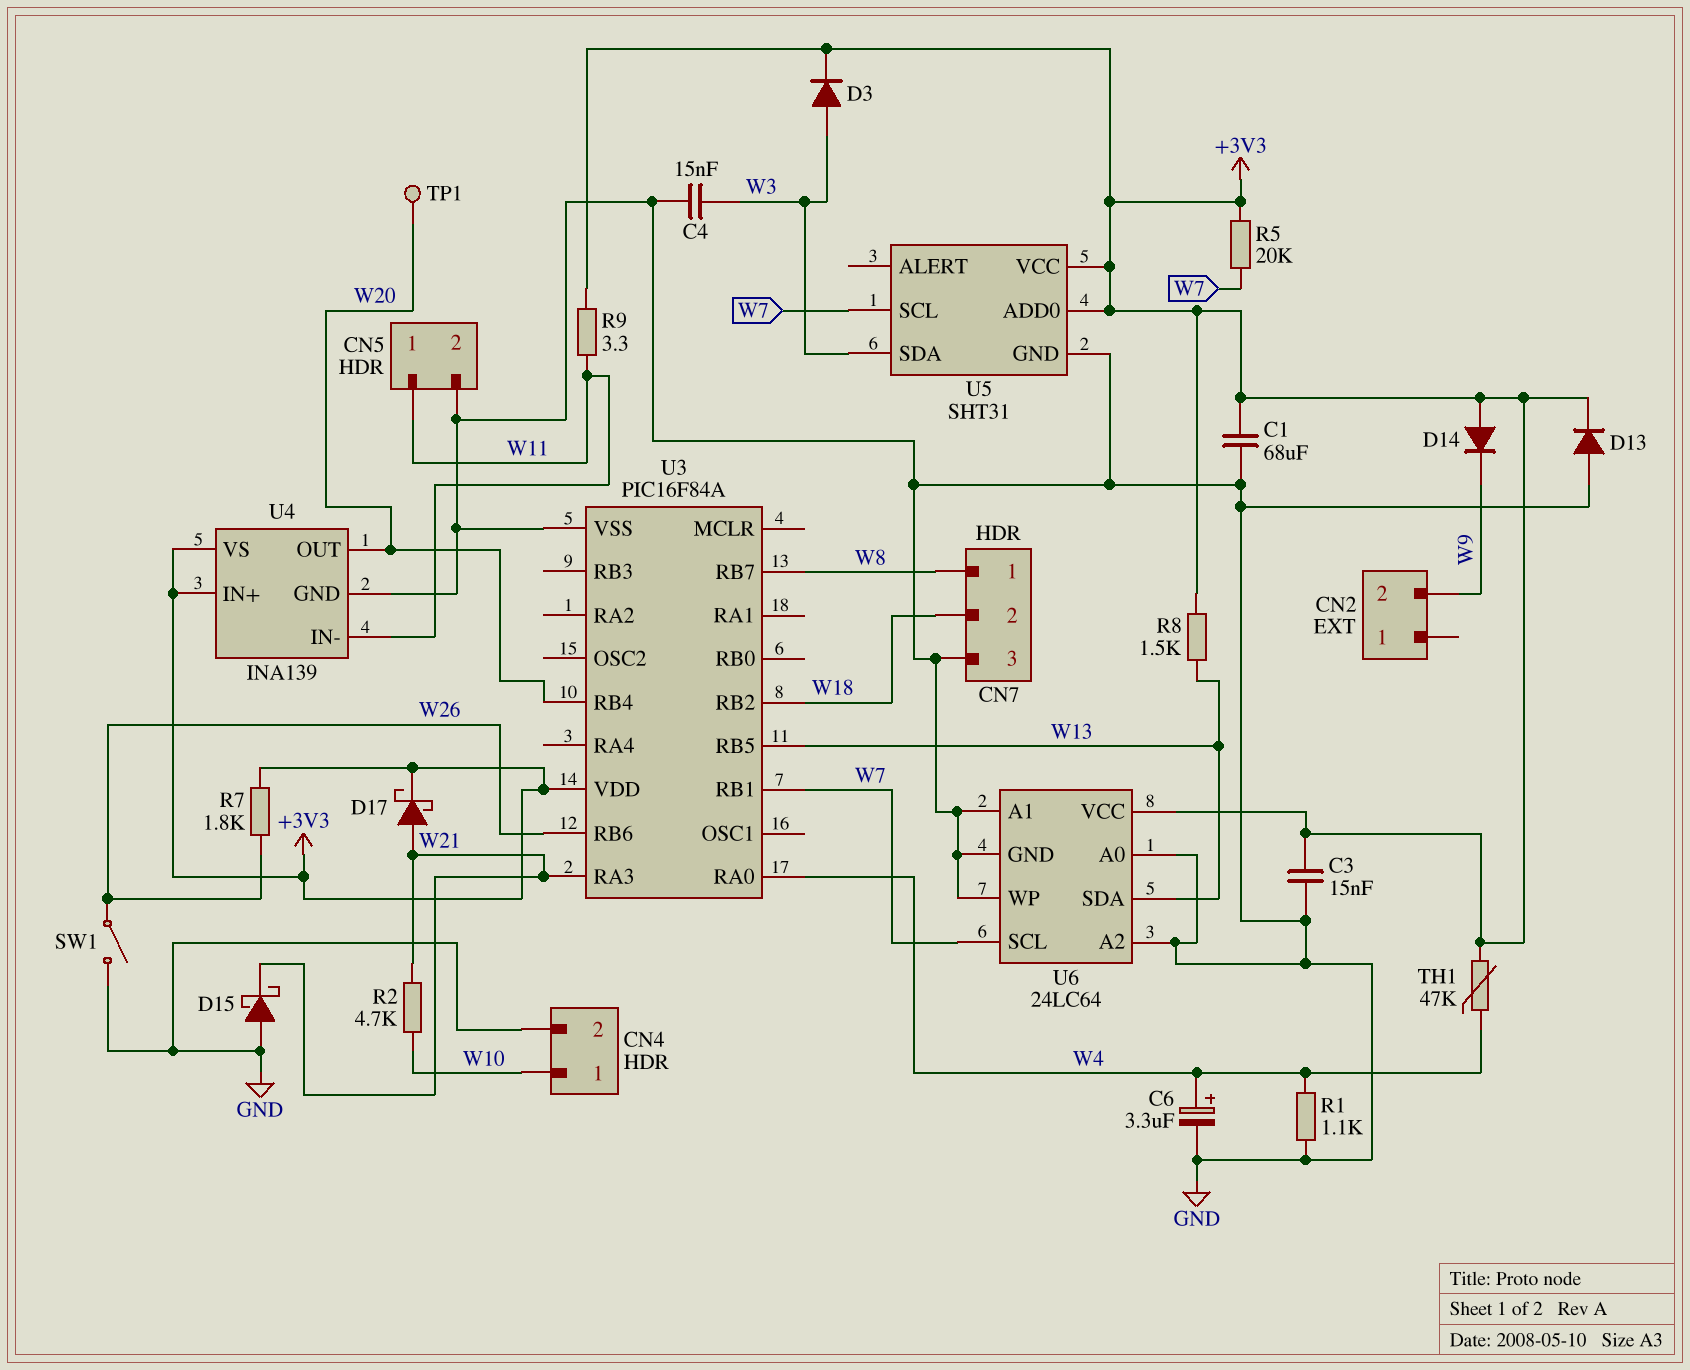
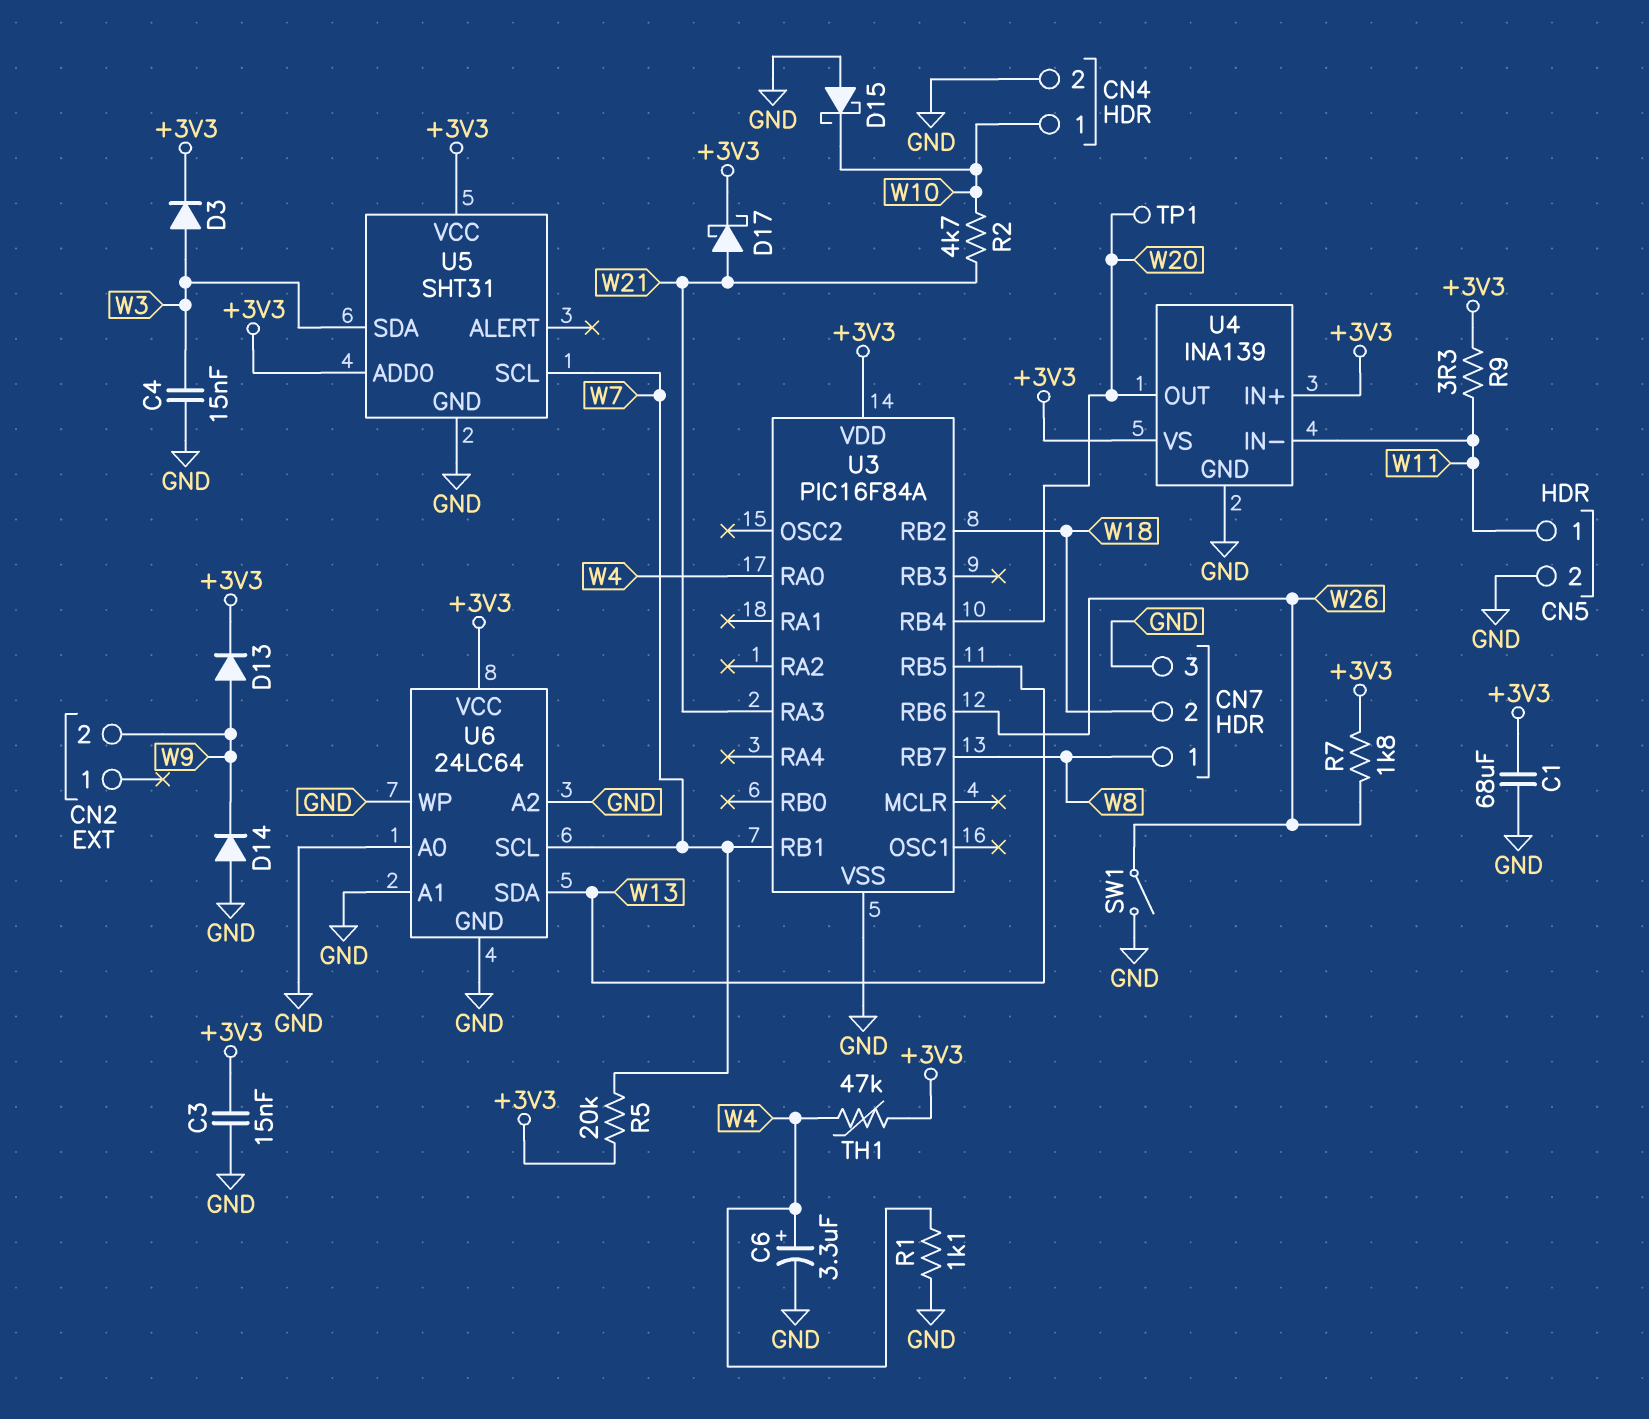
D13: diode (A GND, K +3V3) -> diode (A W9, K +3V3)
D14: diode (A +3V3, K W9) -> diode (A GND, K W9)
D15: schottky (A GND, K W21) -> schottky (A GND, K W10)
R8: 1.5k (+3V3, W13) -> none

